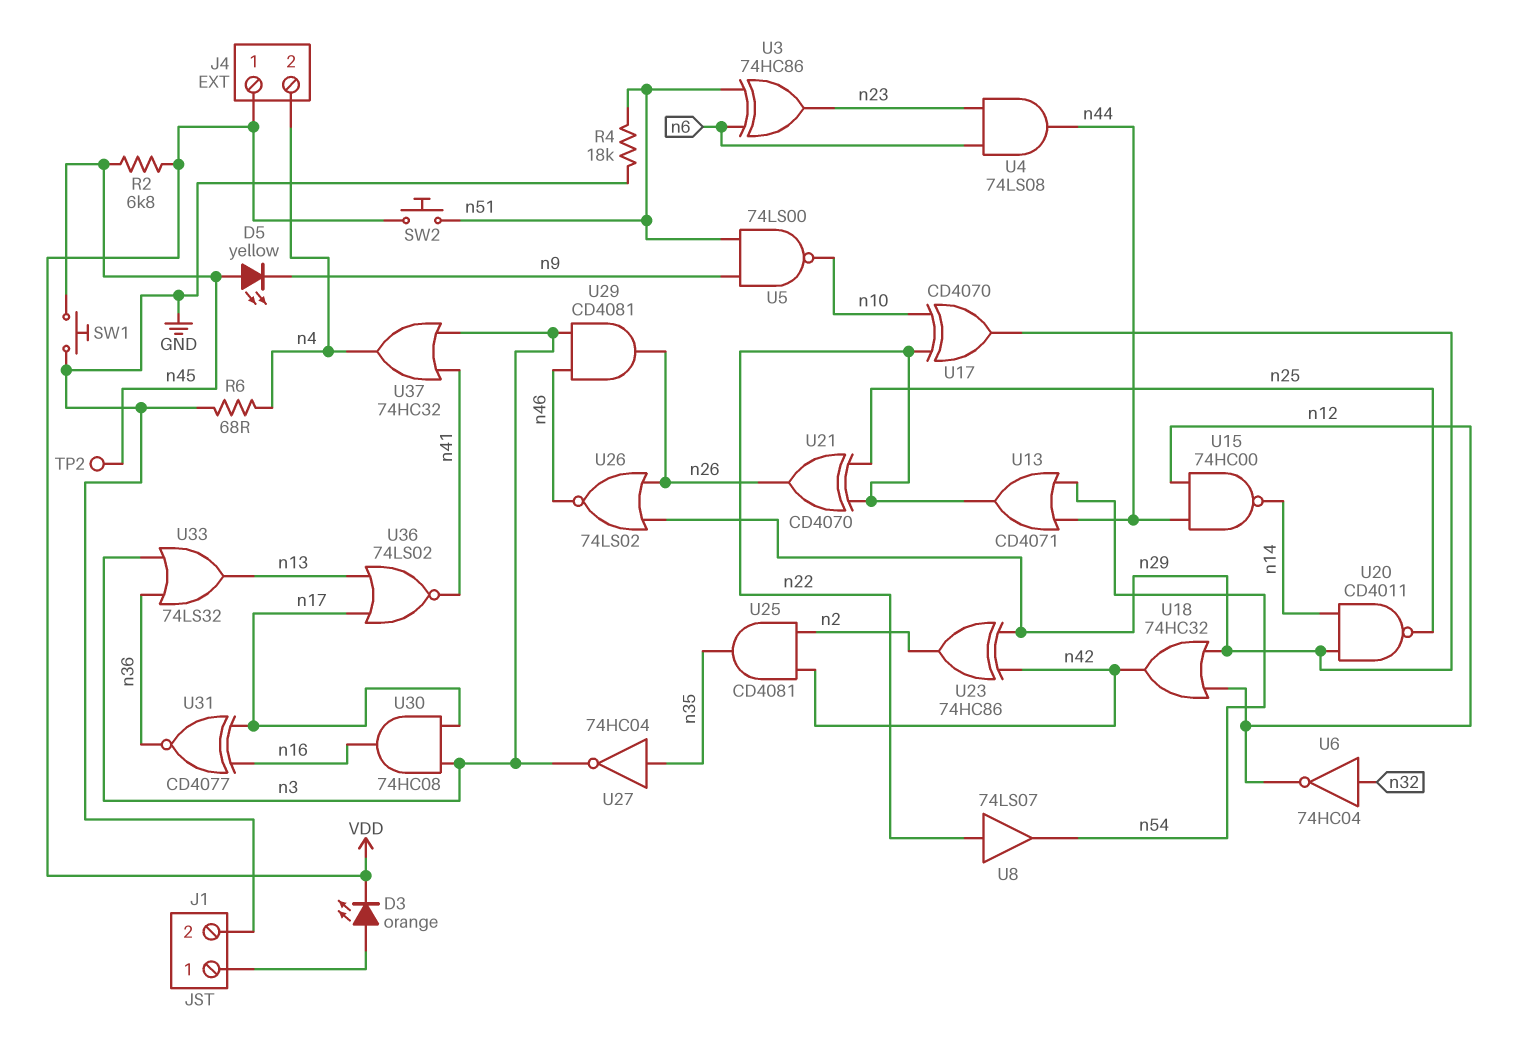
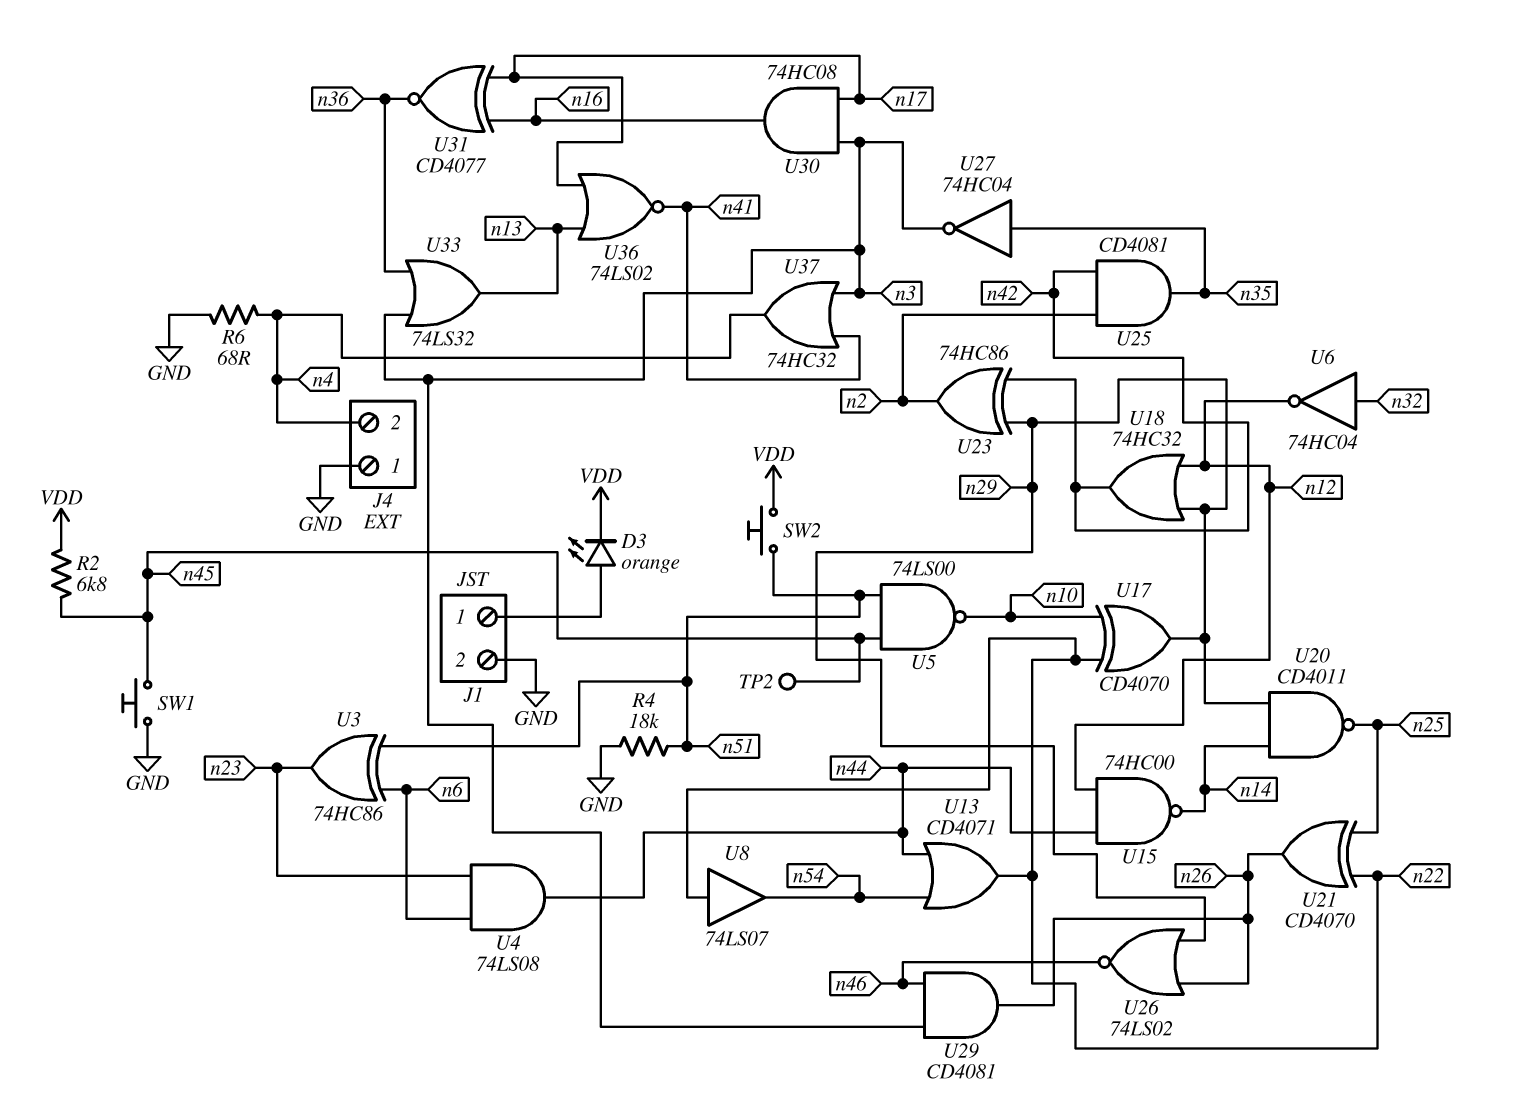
D5: LED yellow (A n45, K n9) -> none
J4 pin 1: VDD -> GND
U5: NAND 74LS00 (in n9, in n51, out n10) -> NAND 74LS00 (in n45, in n51, out n10)

